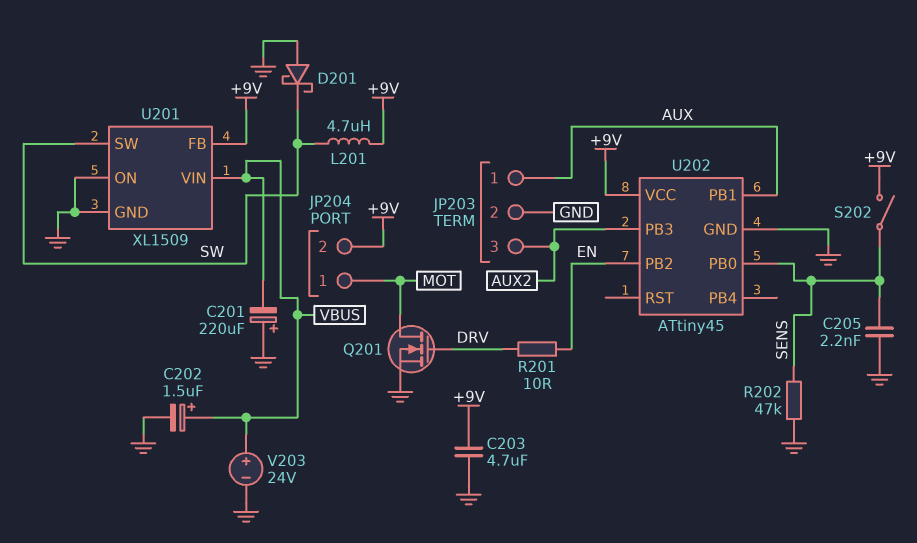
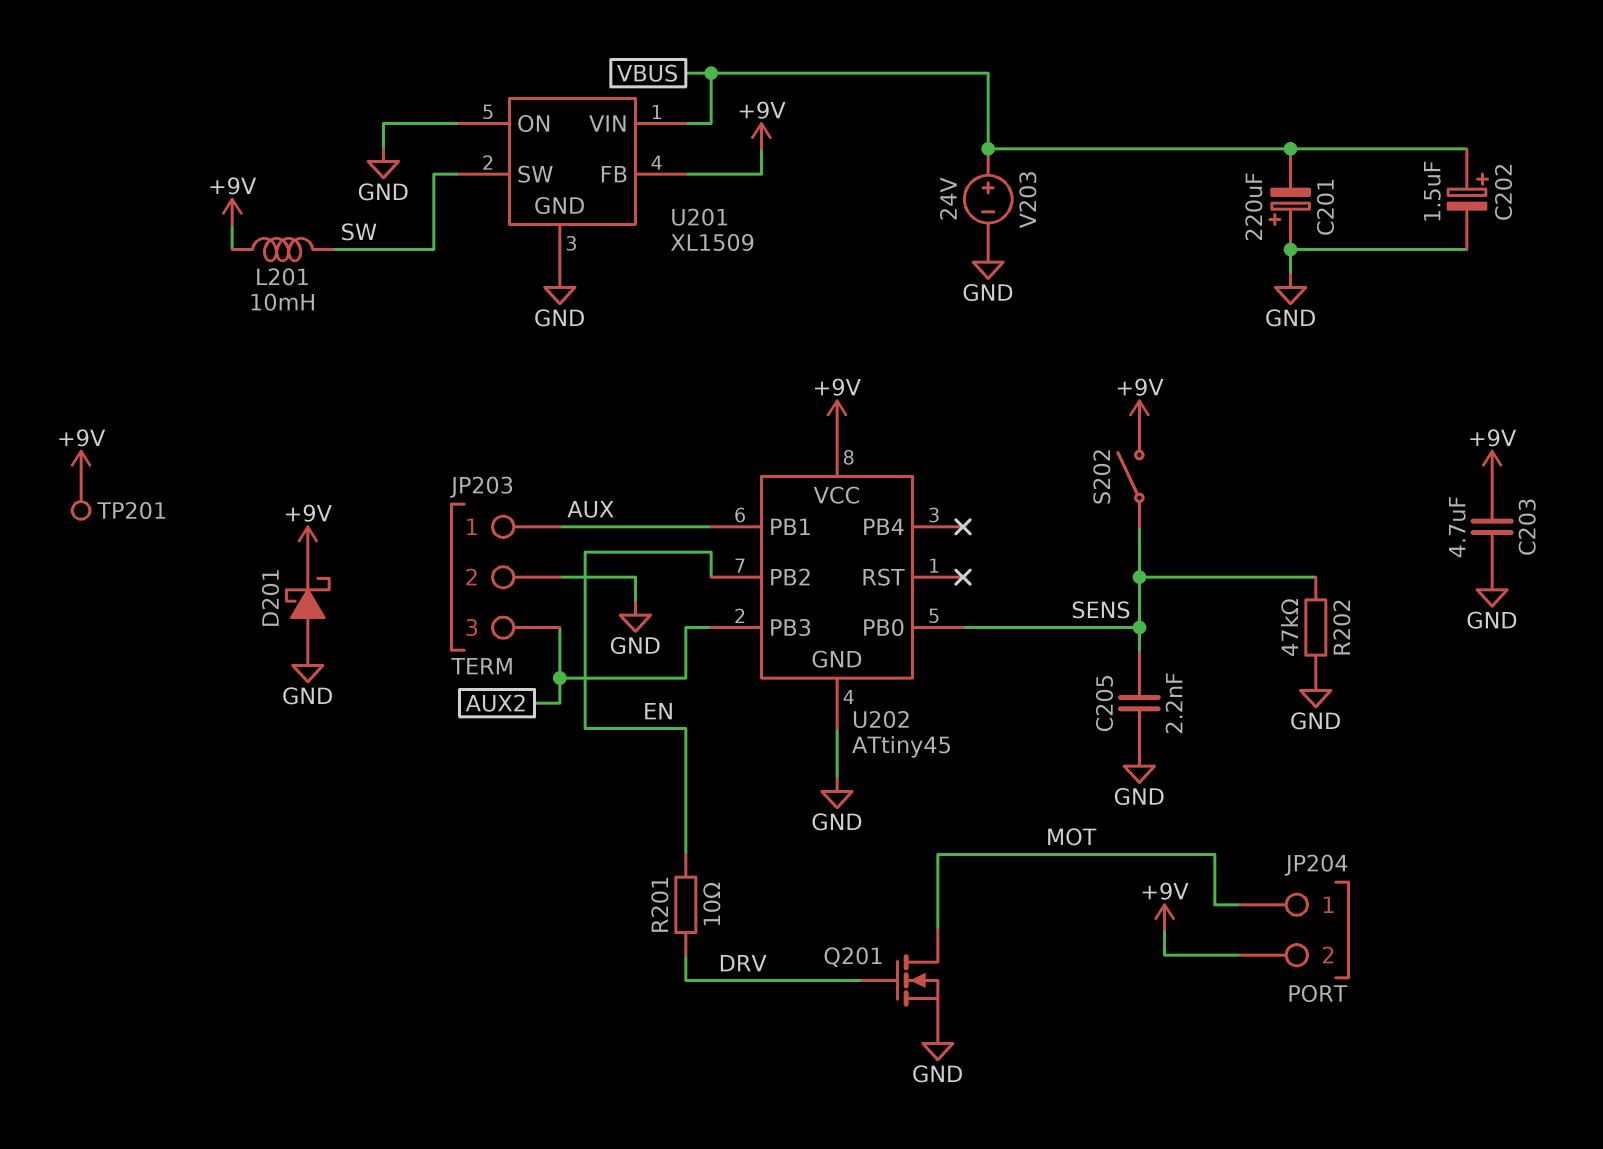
D201: schottky (A GND, K SW) -> schottky (A GND, K +9V)
L201: 4.7uH (+9V, SW) -> 10mH (+9V, SW)
TP201: none -> test point (+9V)

